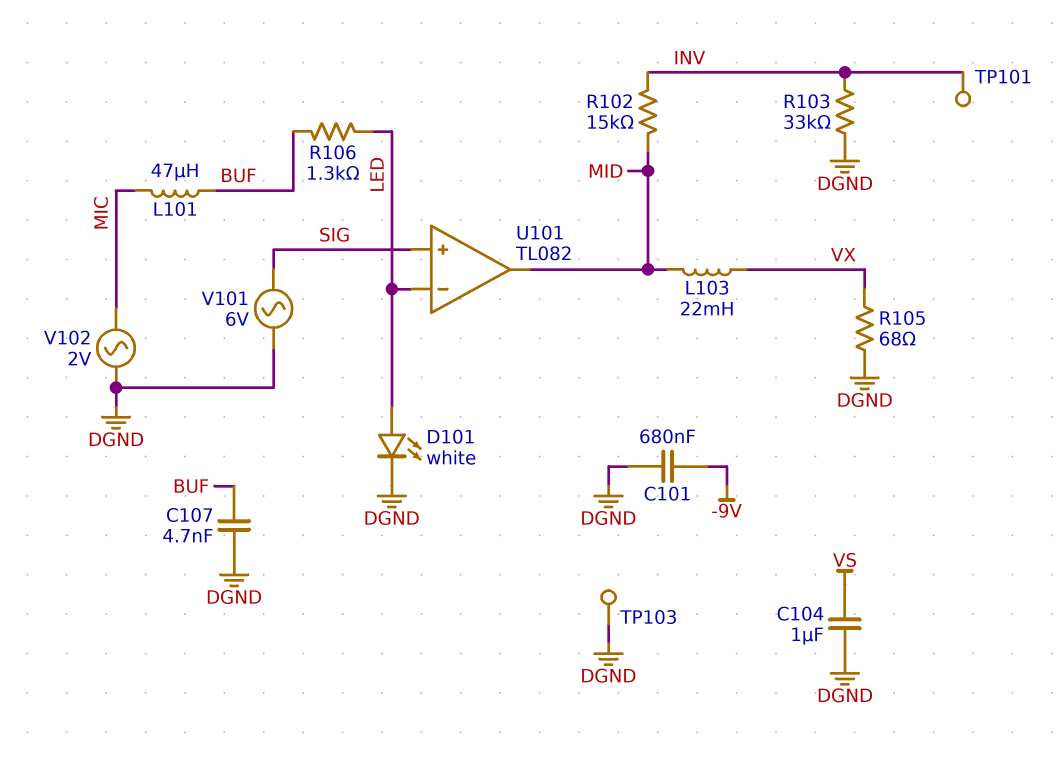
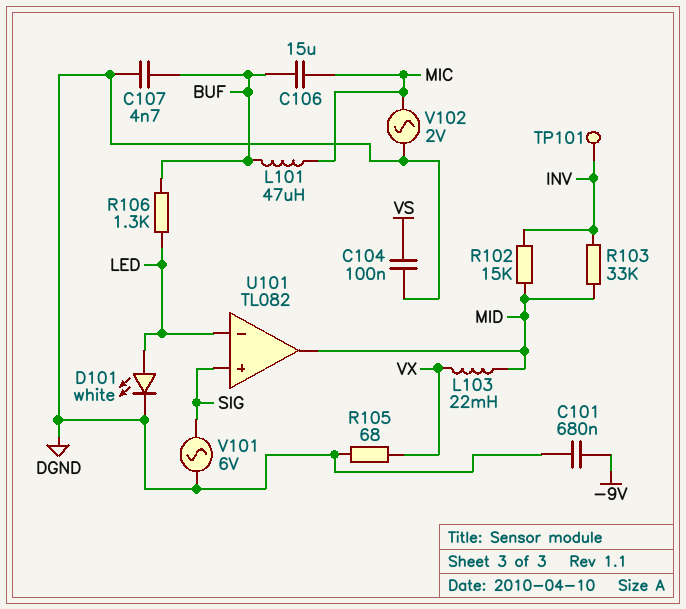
C104: 1uF (DGND, VS) -> 100nF (DGND, VS)
C106: none -> 15uF (BUF, MIC)
R103: 33k (DGND, INV) -> 33k (INV, MID)
TP103: test point (DGND) -> none

